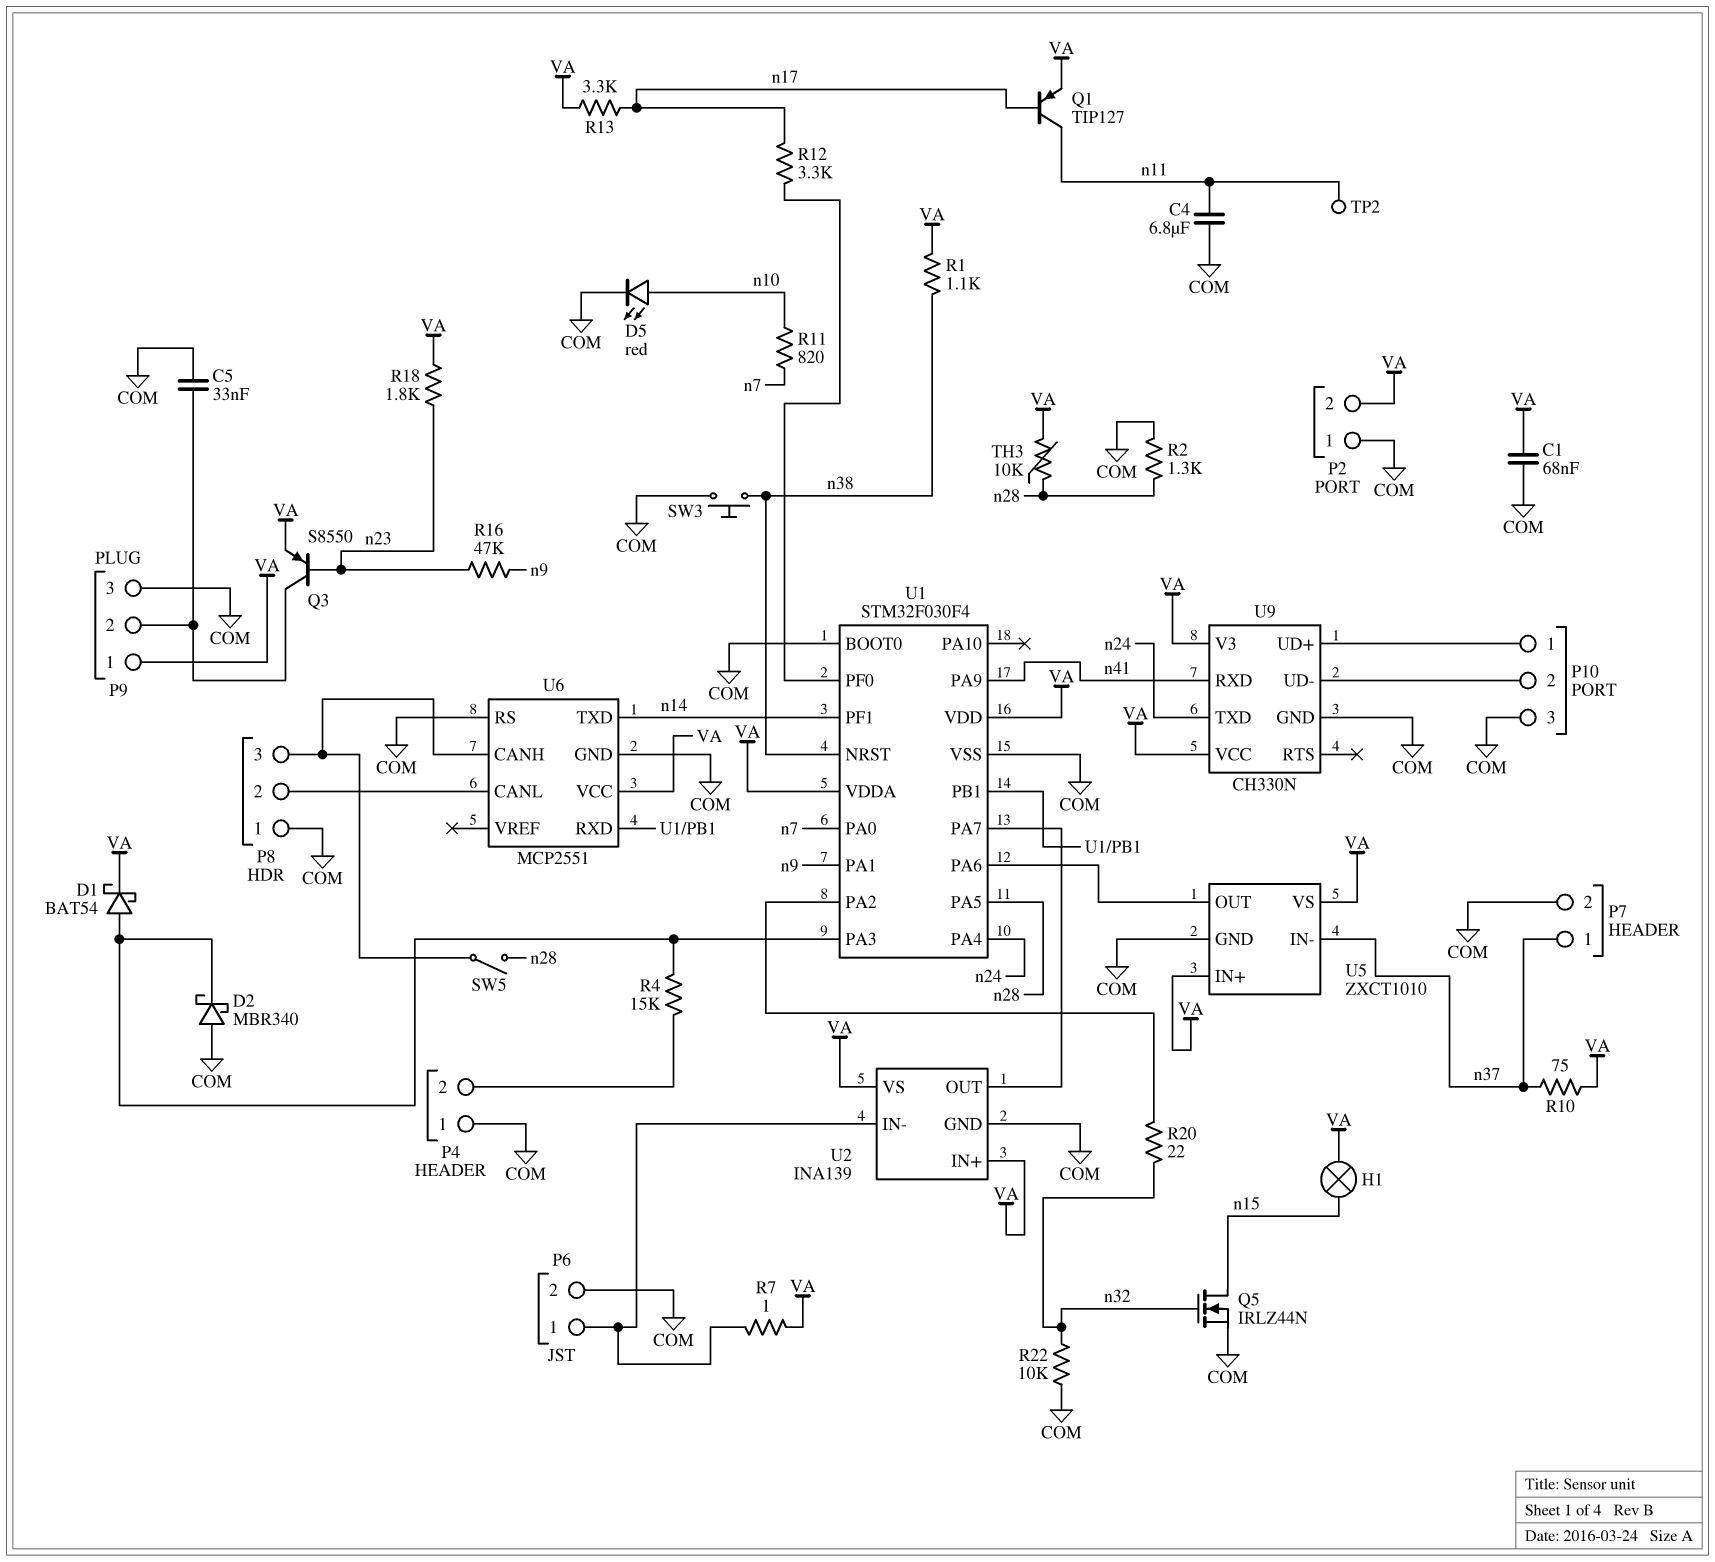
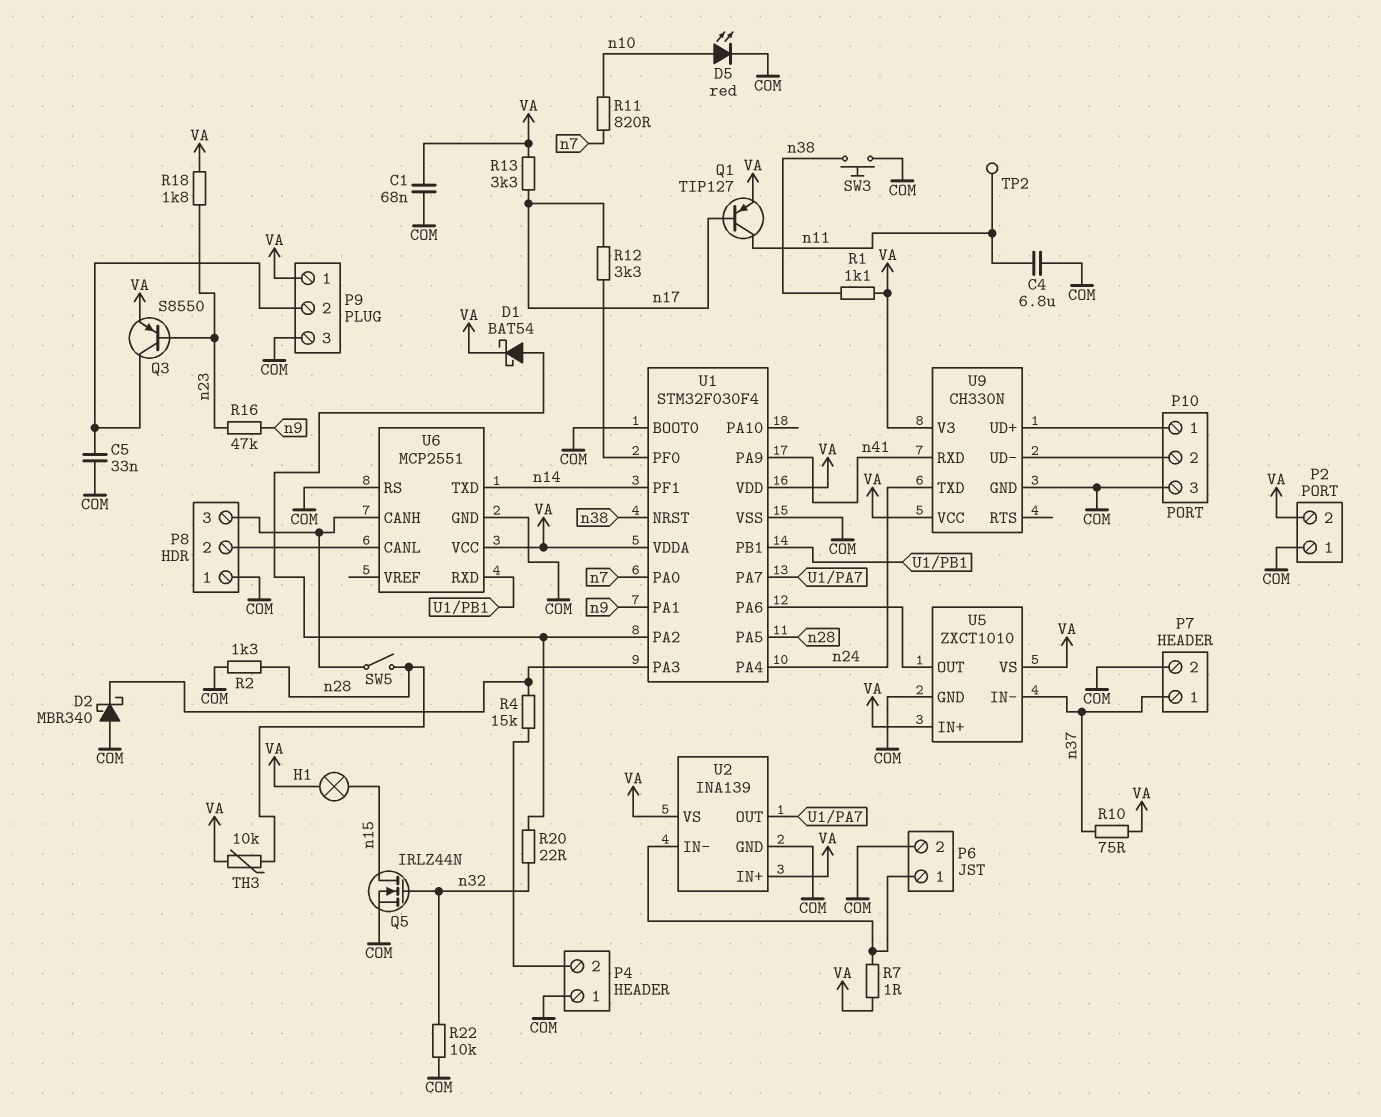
D1: schottky BAT54 (A U1/PA3, K VA) -> schottky BAT54 (A U1/PA2, K VA)

